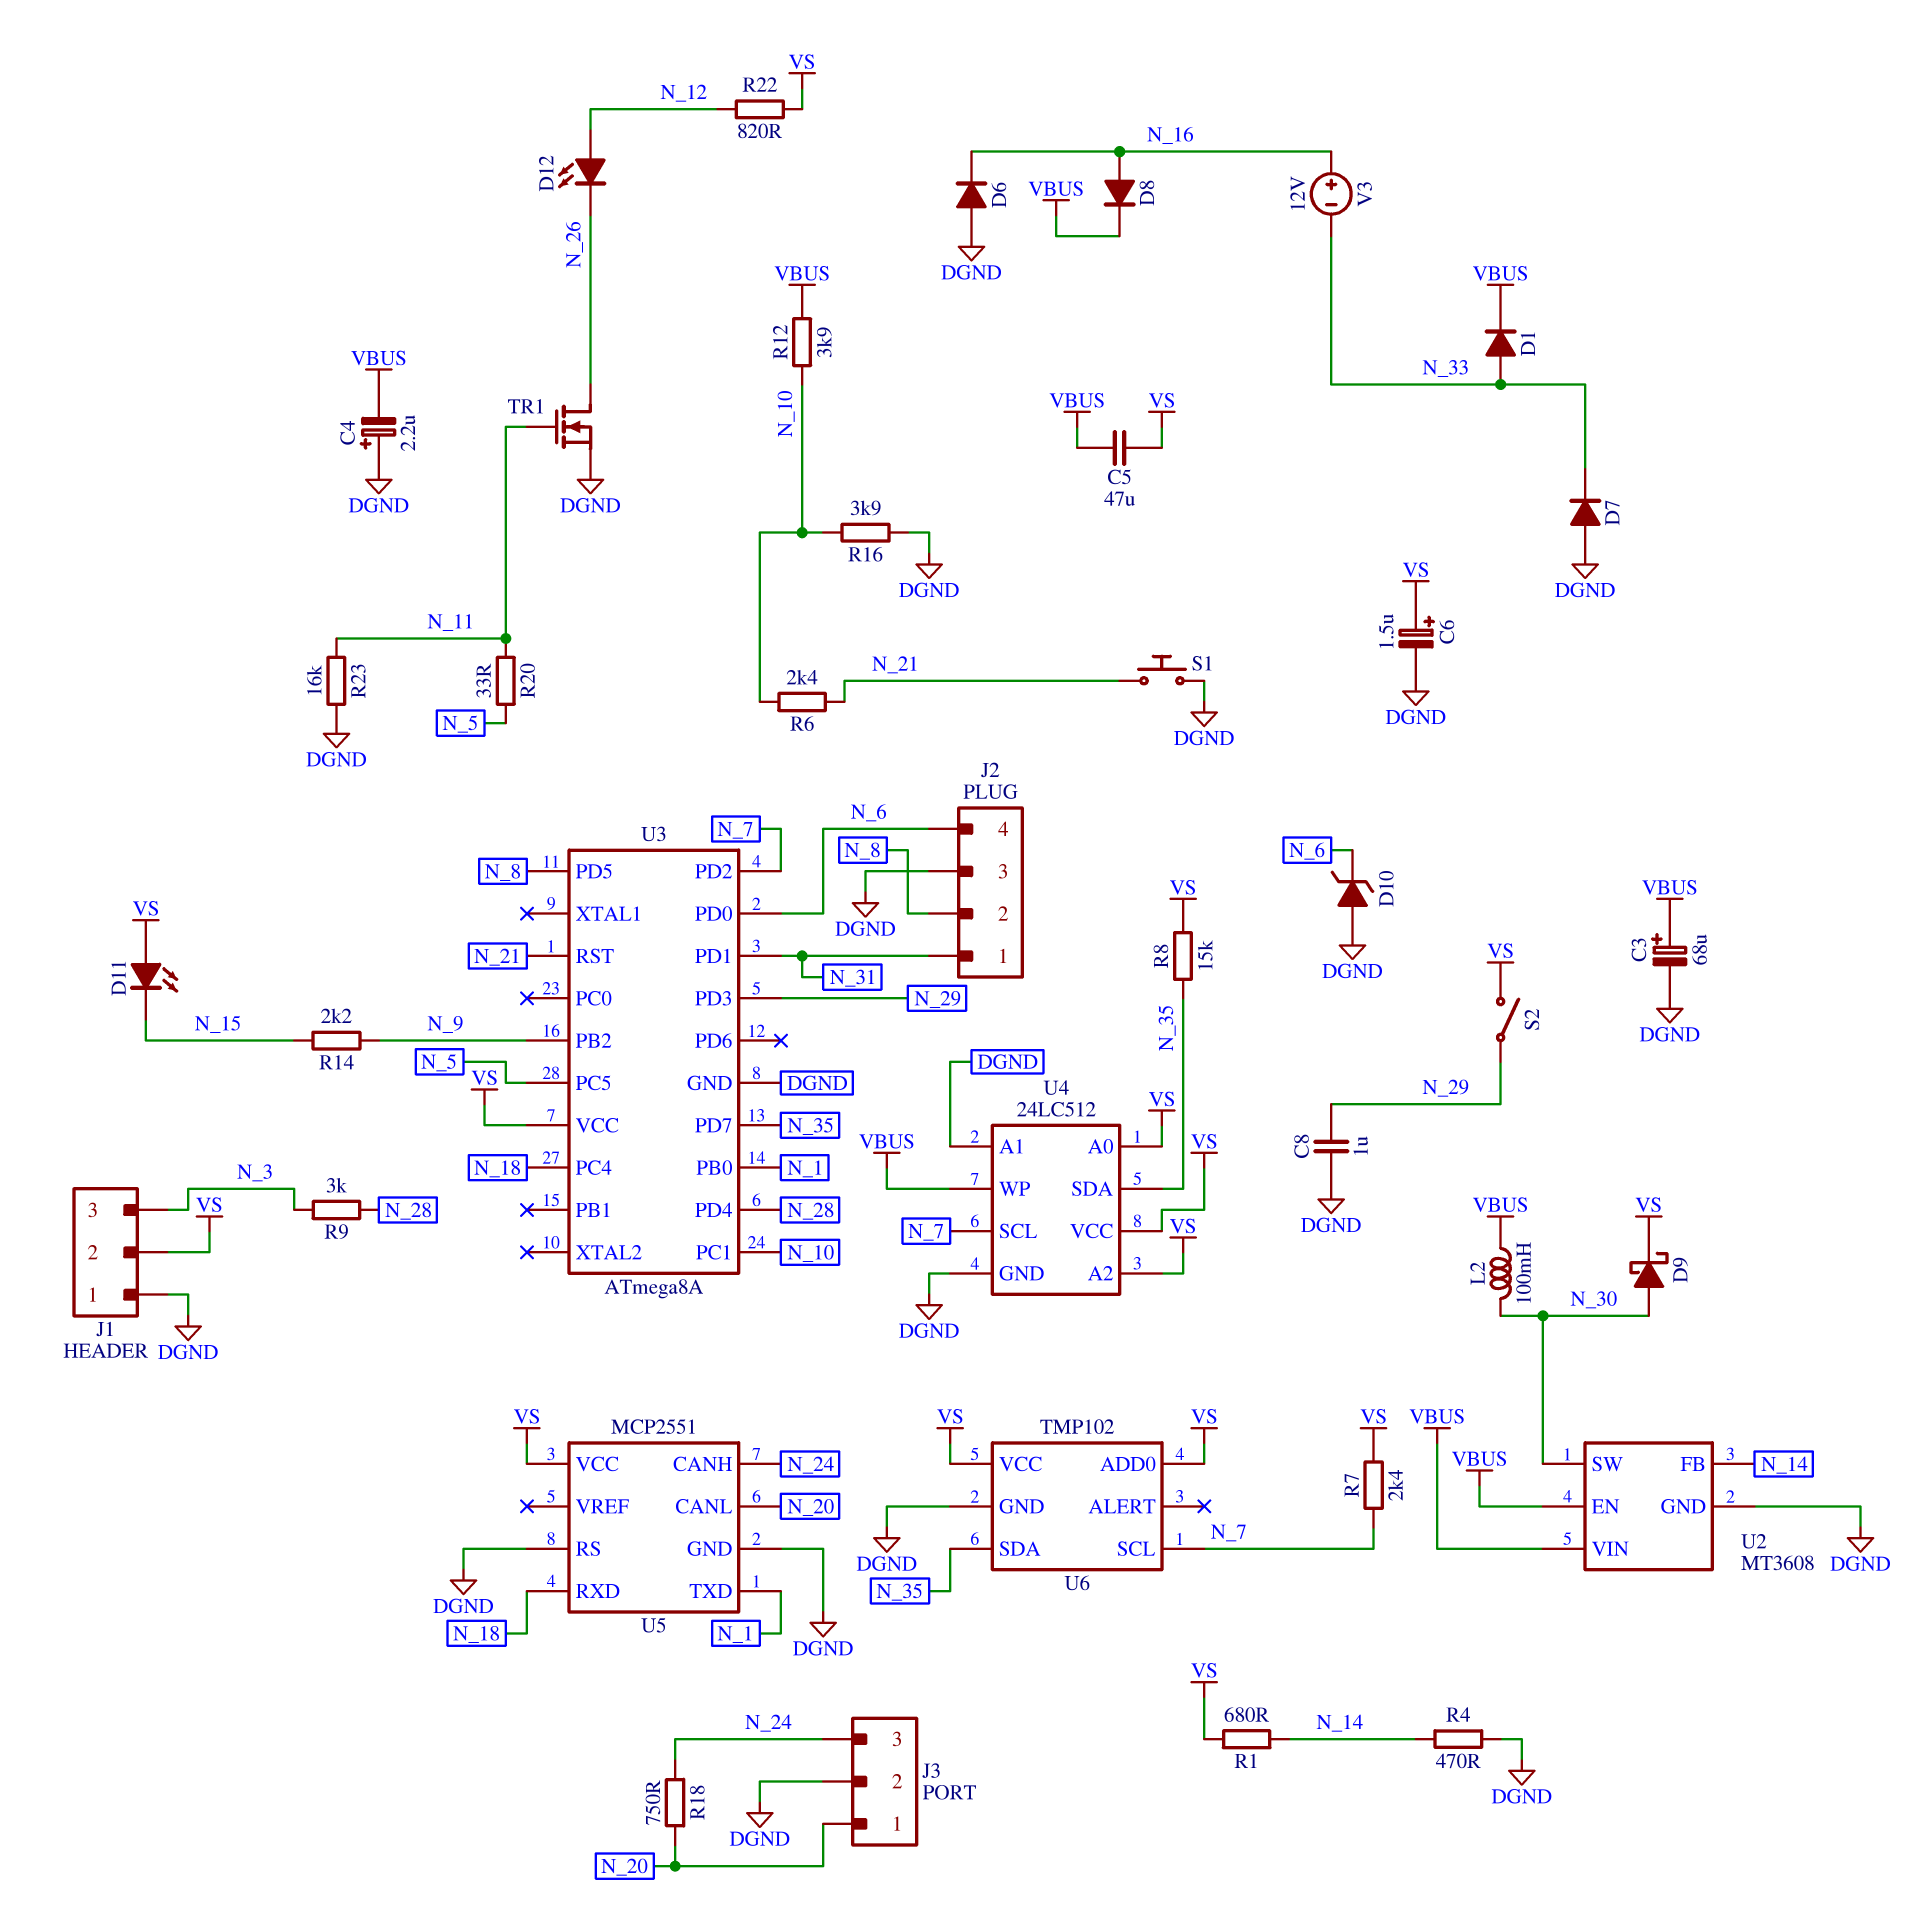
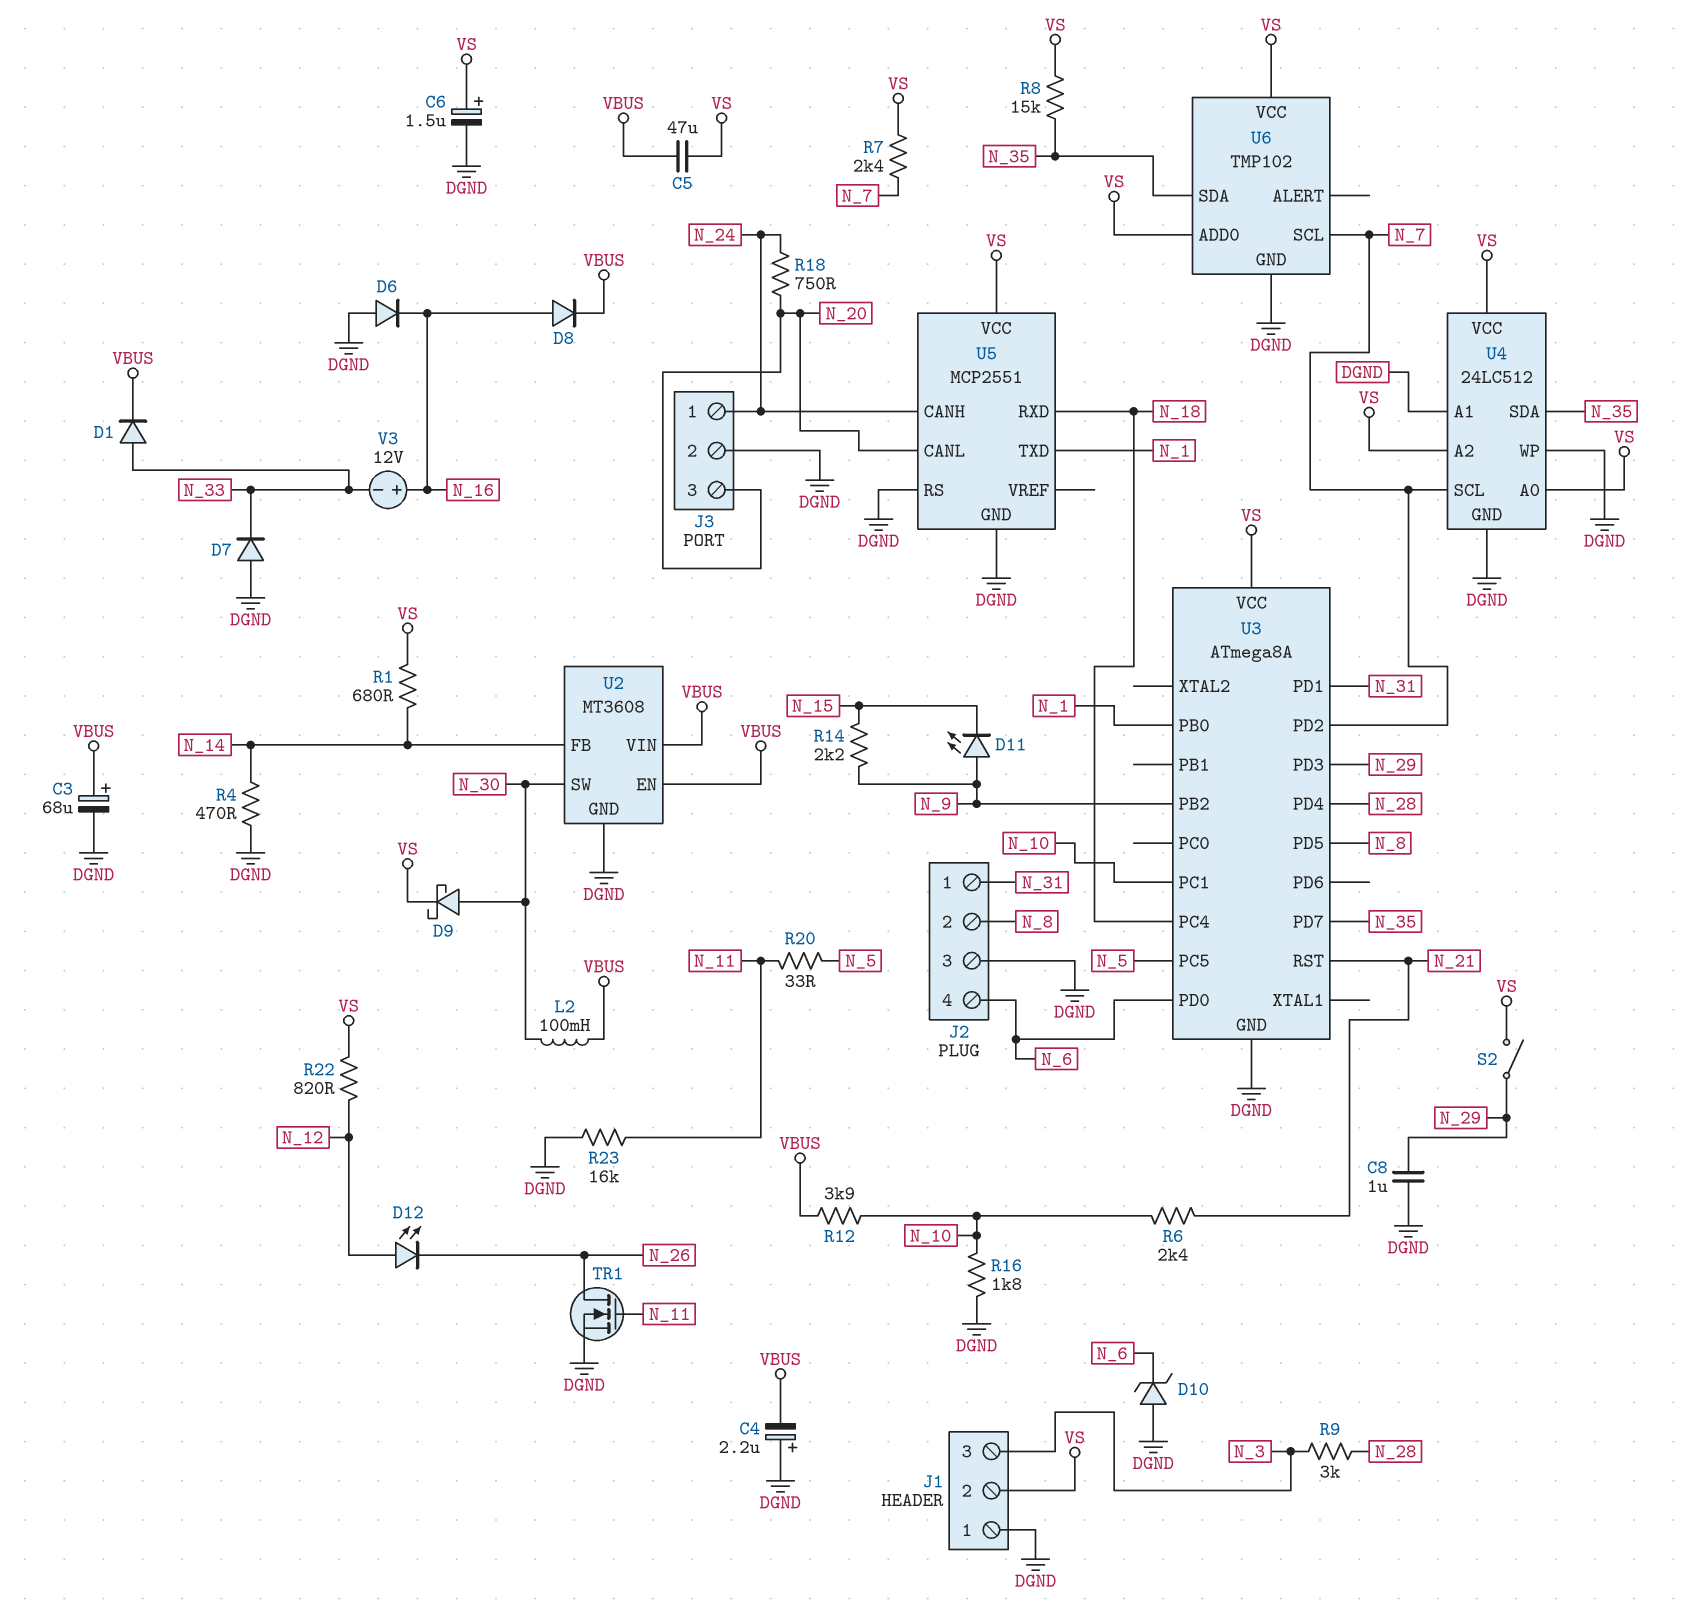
D11: LED (A VS, K N_15) -> LED (A N_9, K N_15)
J3 pin 1: N_20 -> N_24
J3 pin 3: N_24 -> N_20
R16: 3.9k (DGND, N_10) -> 1.8k (DGND, N_10)
S1: button (DGND, N_21) -> none
U4 pin WP: VBUS -> DGND

